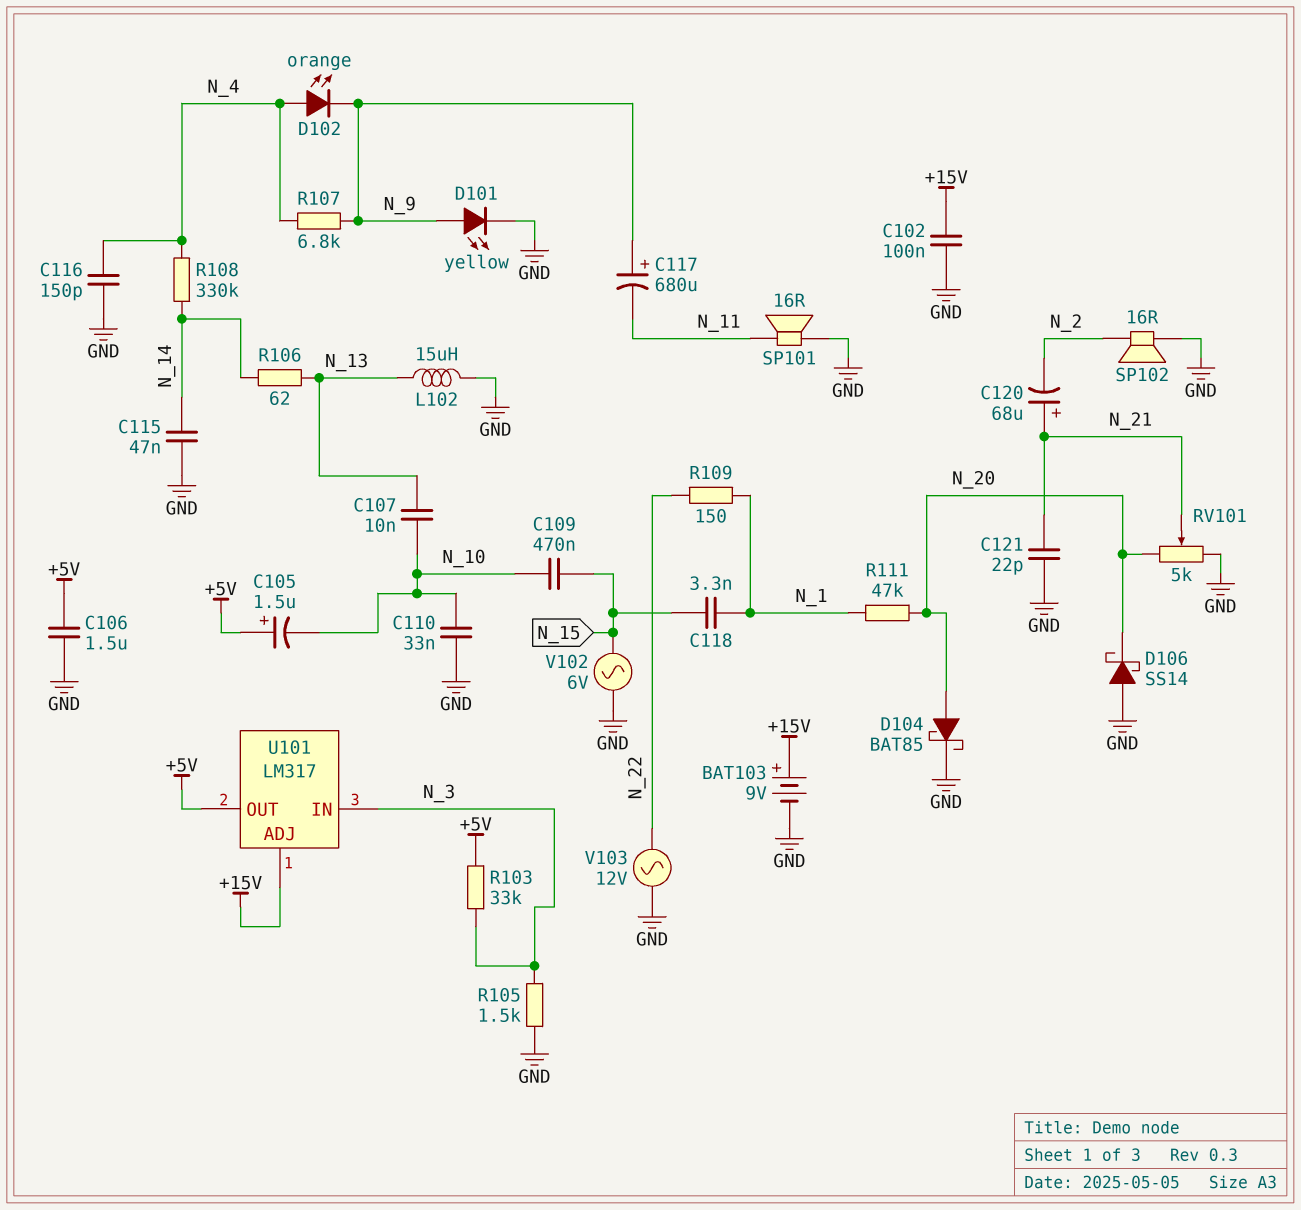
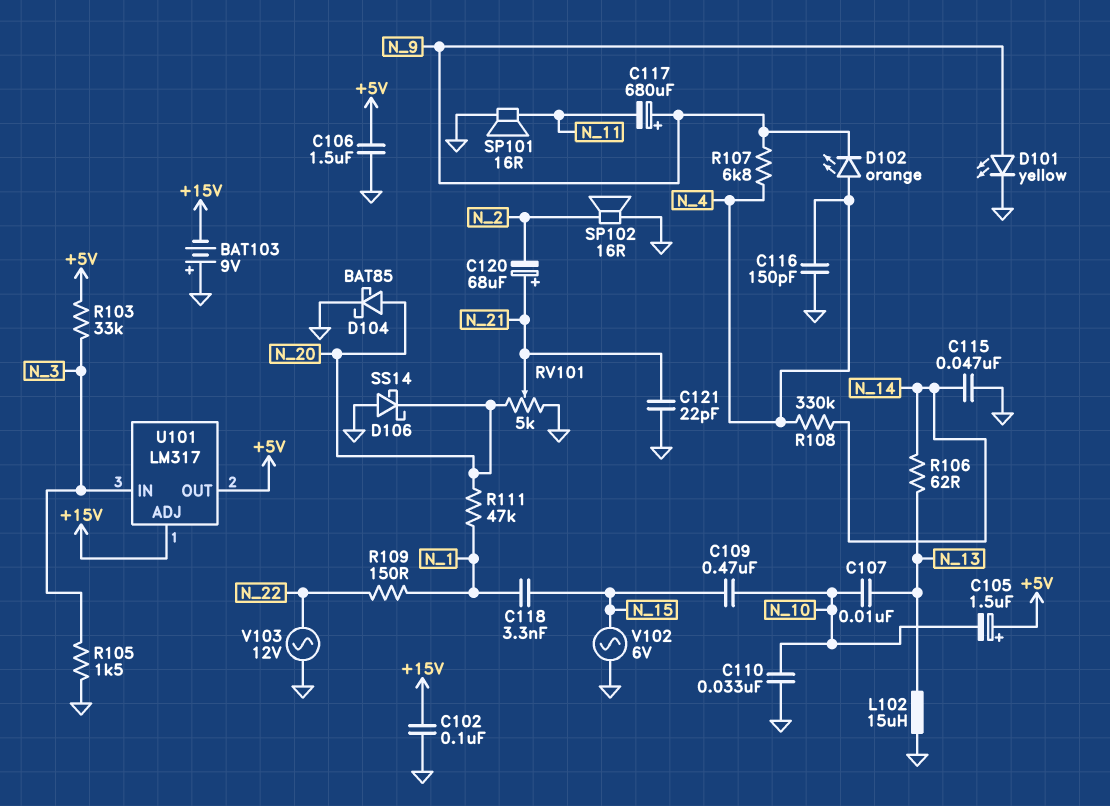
BAT103: 9V (plus +15V, minus GND) -> 9V (plus GND, minus +15V)

